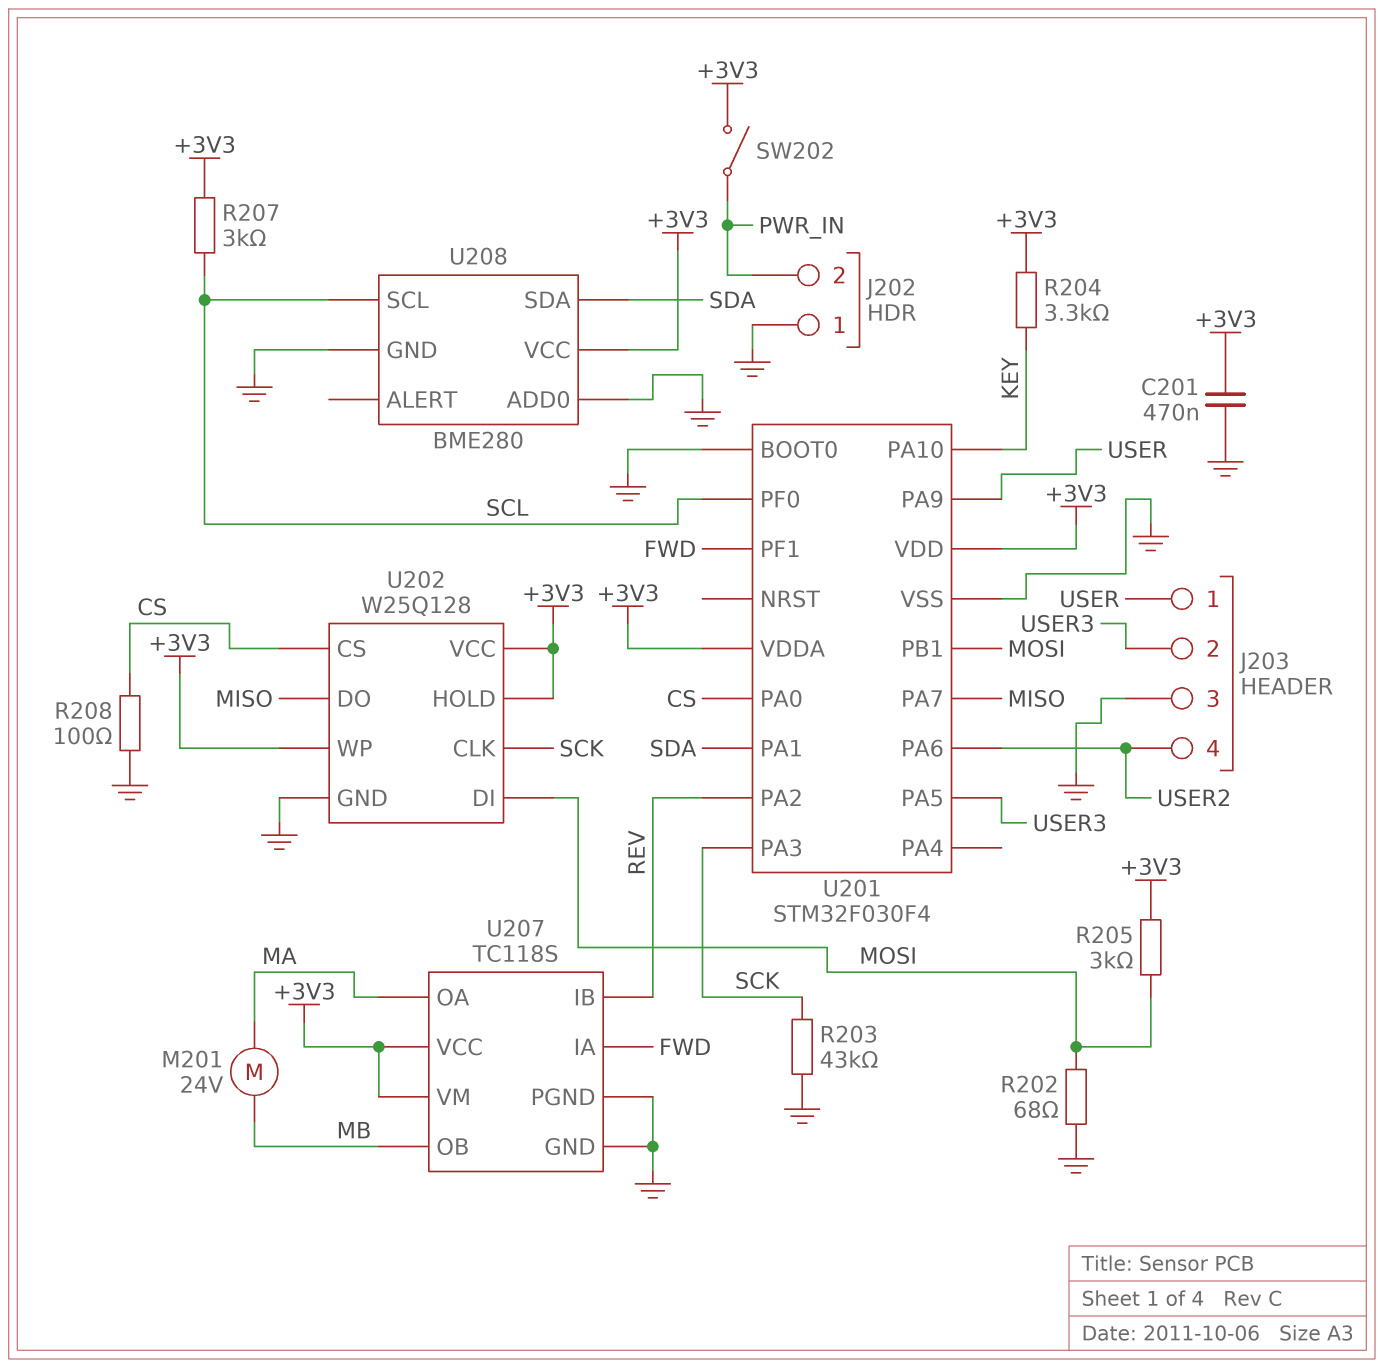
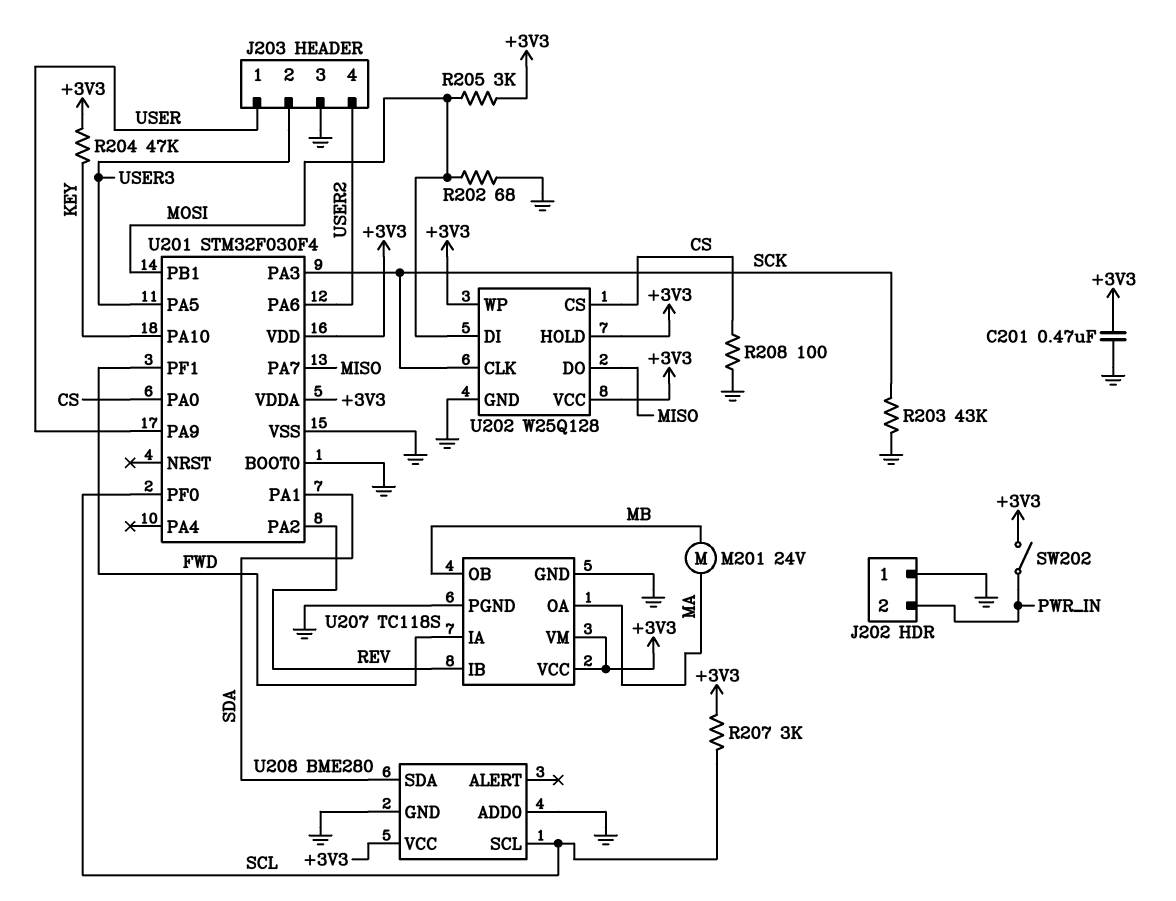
R204: 3.3k (+3V3, KEY) -> 47k (+3V3, KEY)

